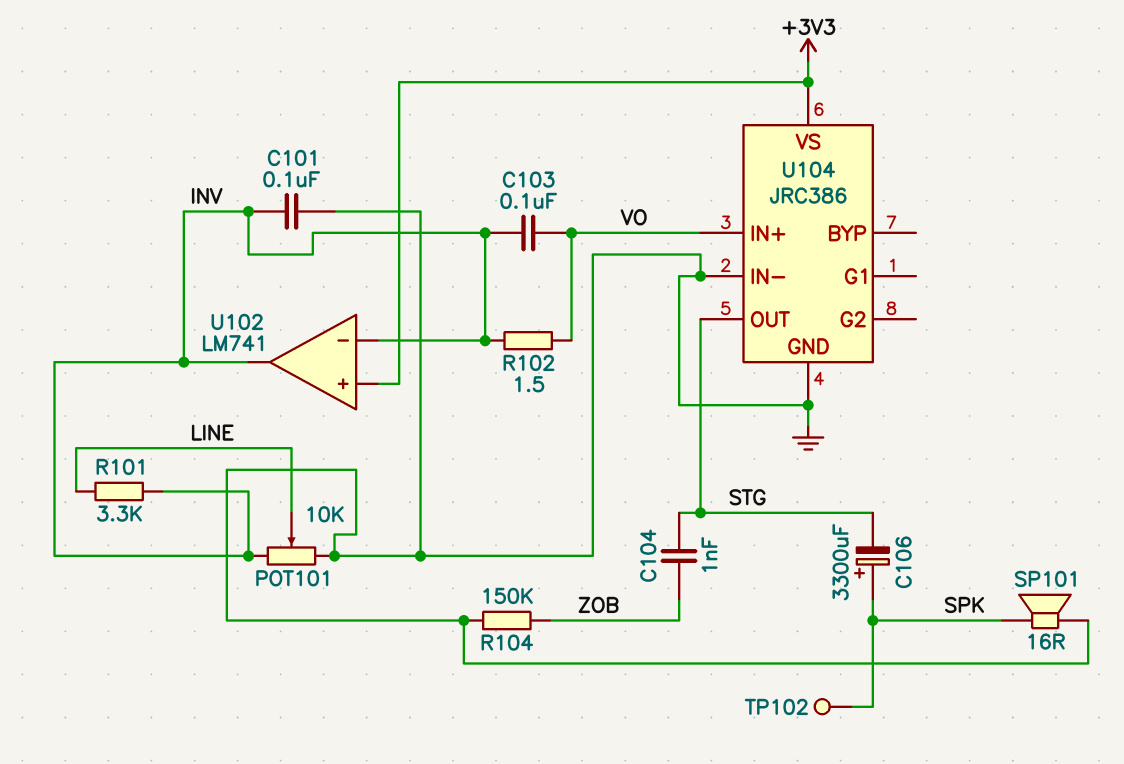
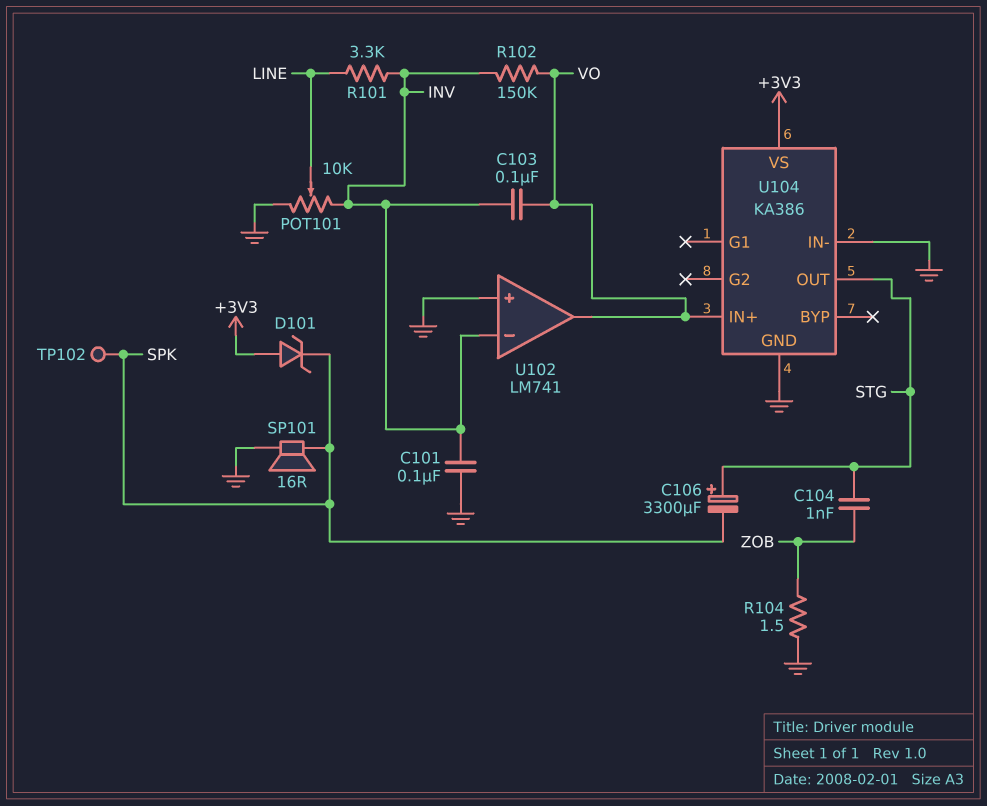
C106: 3300uF (plus SPK, minus STG) -> 3300uF (plus STG, minus SPK)
D101: none -> zener (A +3V3, K SPK)
R102: 1.5 (INV, VO) -> 150k (INV, VO)
R104: 150k (GND, ZOB) -> 1.5 (GND, ZOB)
U102 pin in+: +3V3 -> GND
U102 pin out: INV -> VO
U104: JRC386 -> KA386

